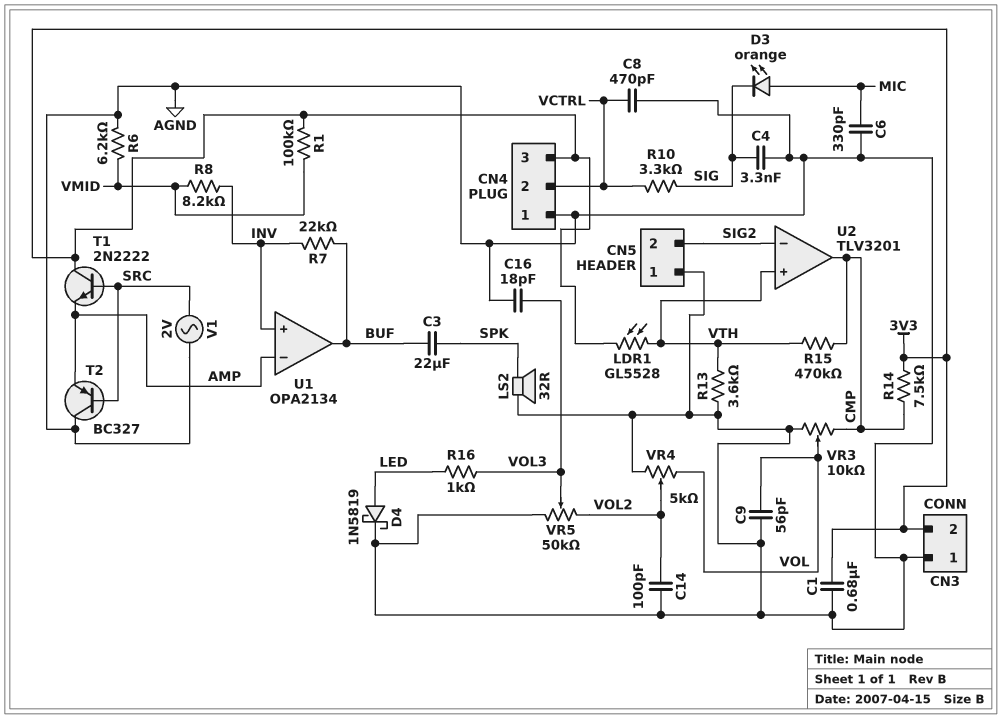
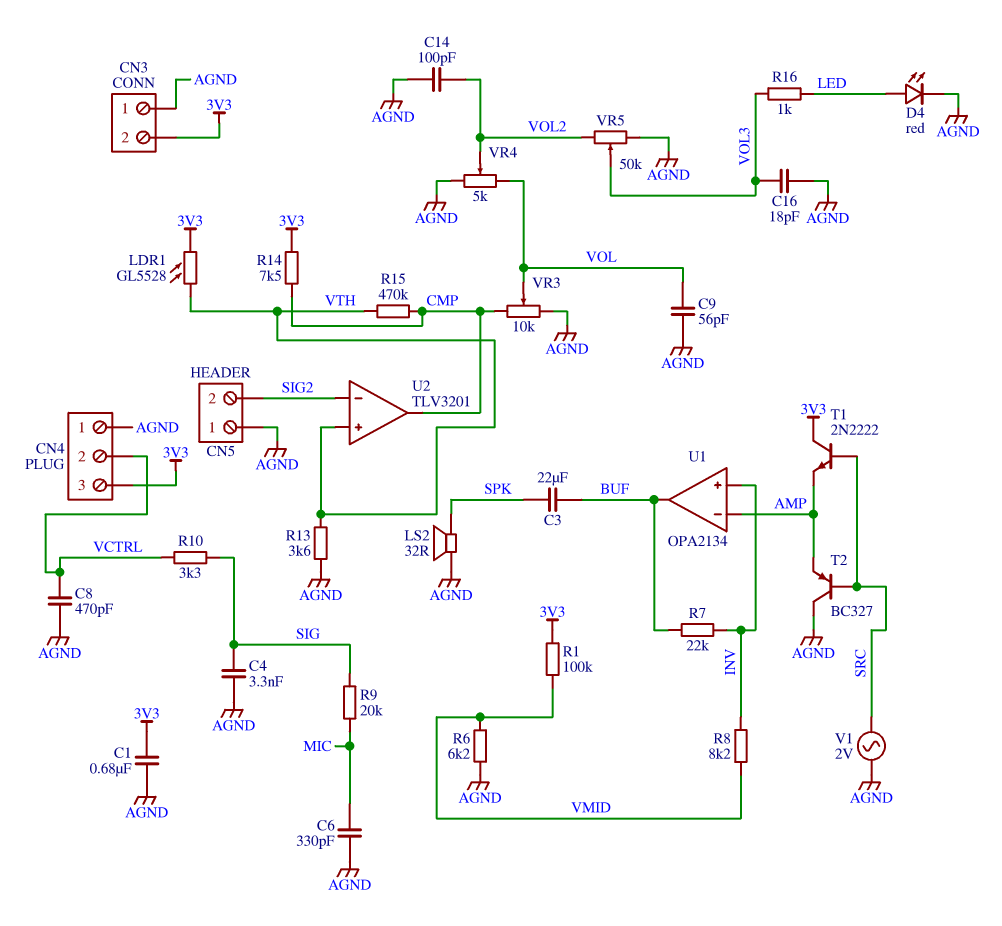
D3: LED orange (A MIC, K SIG) -> none
D4: schottky 1N5819 (A LED, K AGND) -> LED red (A LED, K AGND)
R9: none -> 20k (MIC, SIG)

